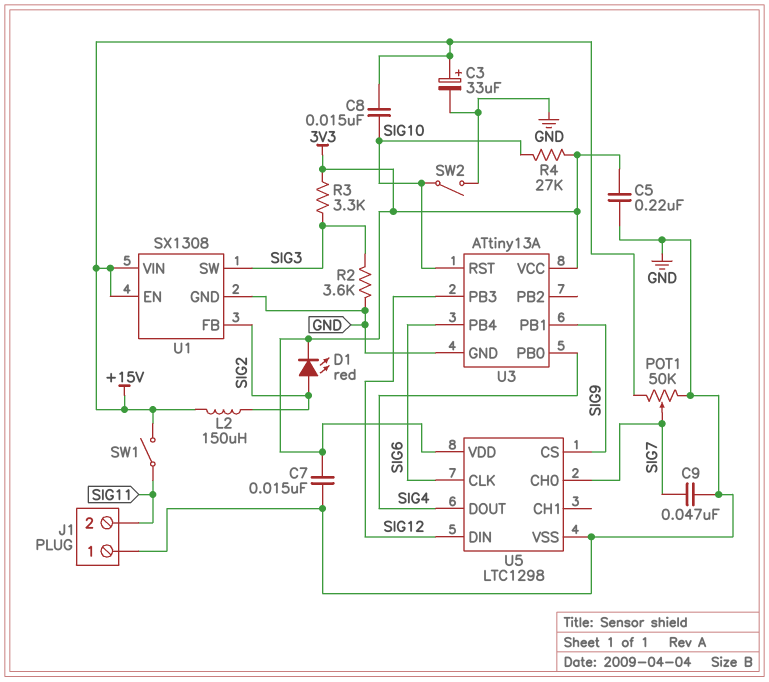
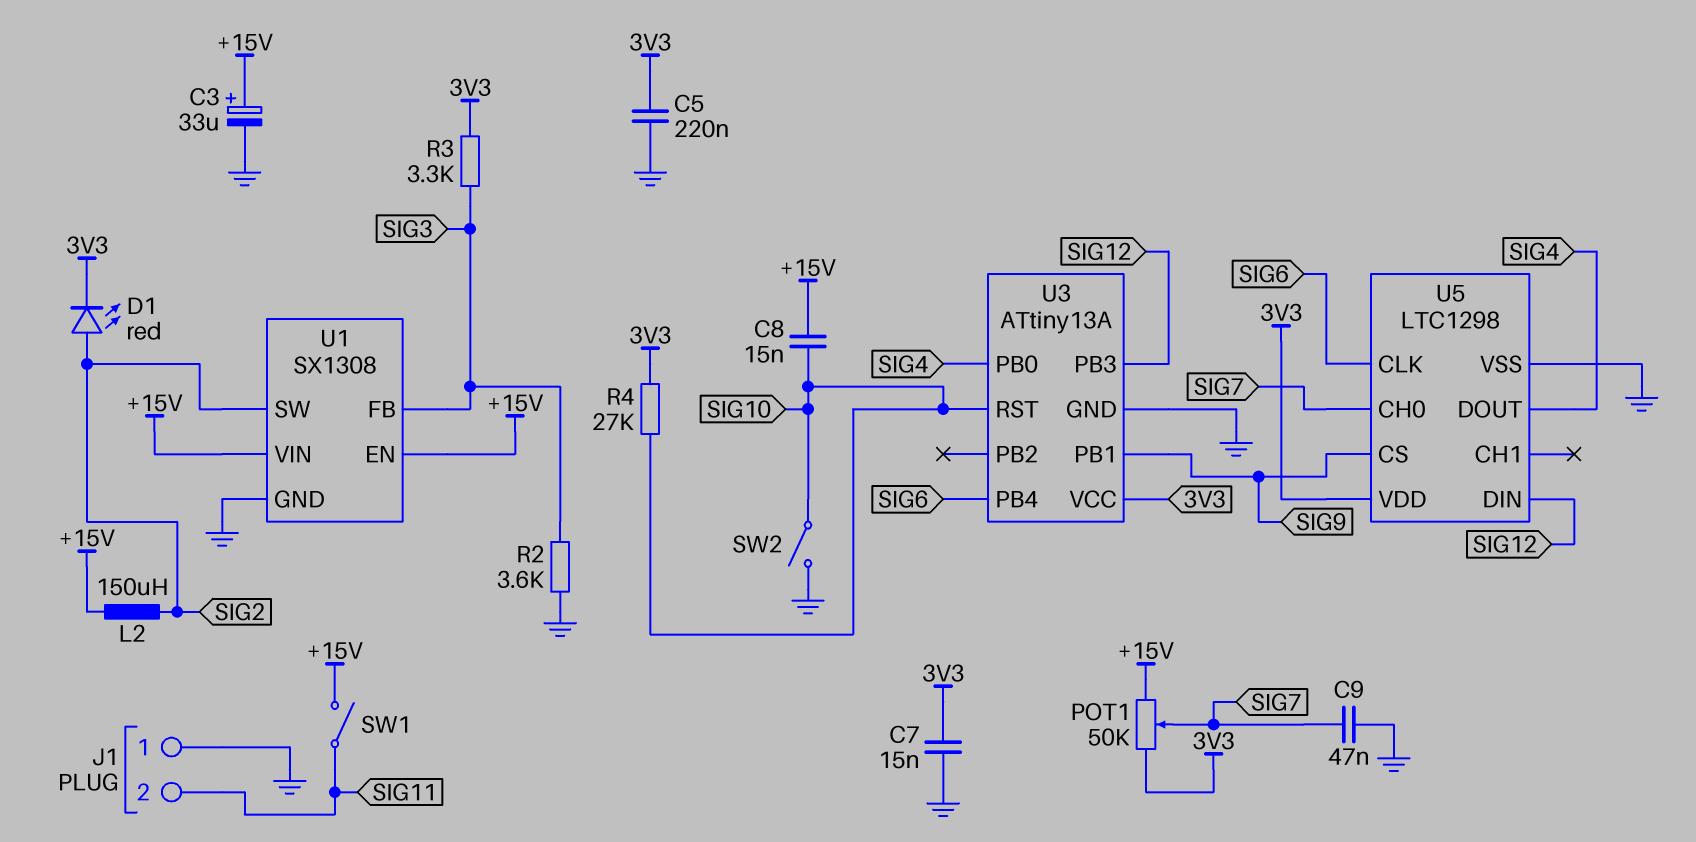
POT1: 50k (+15V, GND, wiper SIG7) -> 50k (+15V, 3V3, wiper SIG7)
U1 pin FB: SIG2 -> SIG3
U1 pin SW: SIG3 -> SIG2

